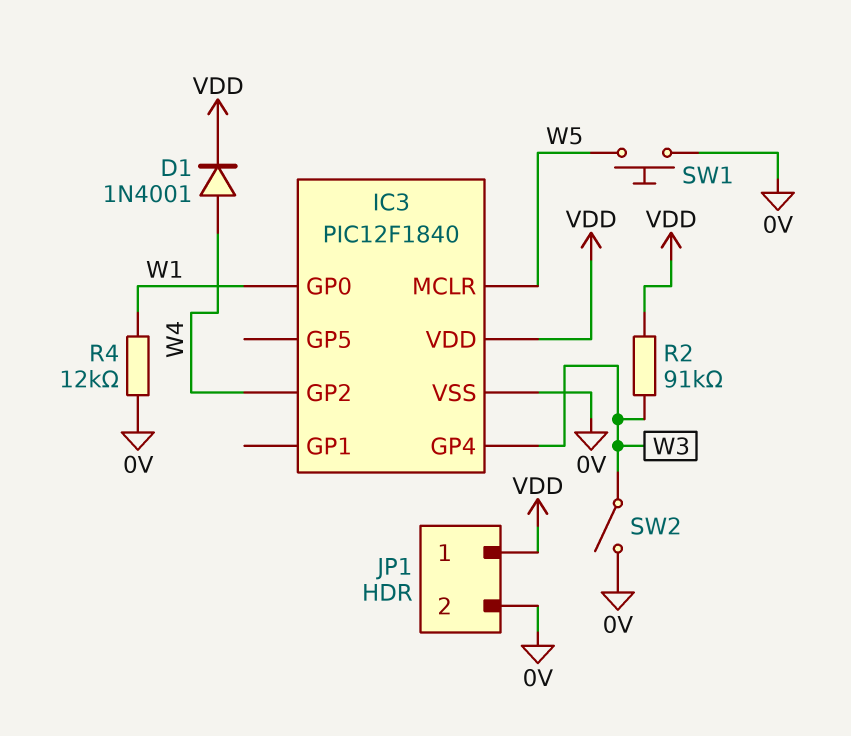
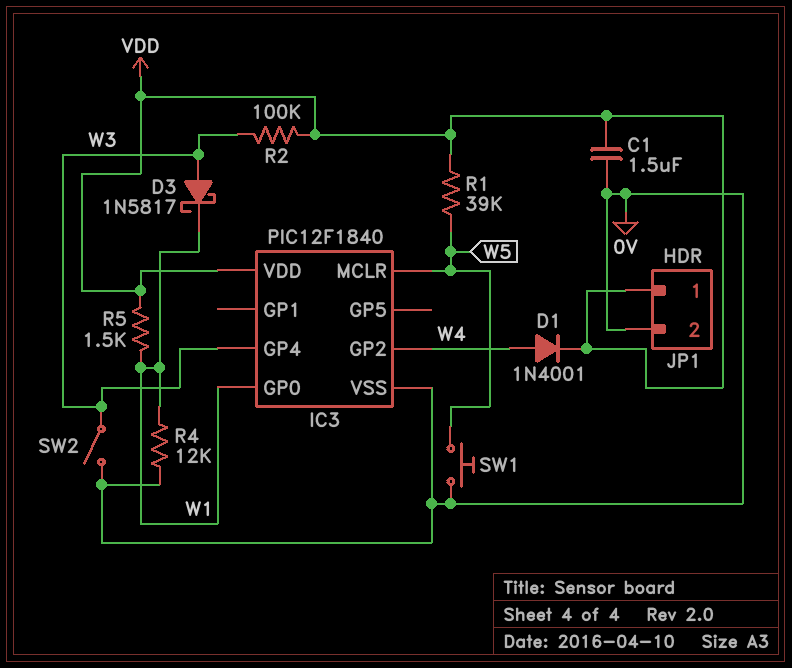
C1: none -> 1.5uF (0V, VDD)
D3: none -> schottky 1N5817 (A W3, K W1)
R1: none -> 39k (VDD, W5)
R2: 91k (VDD, W3) -> 100k (VDD, W3)
R5: none -> 1.5k (VDD, W1)

